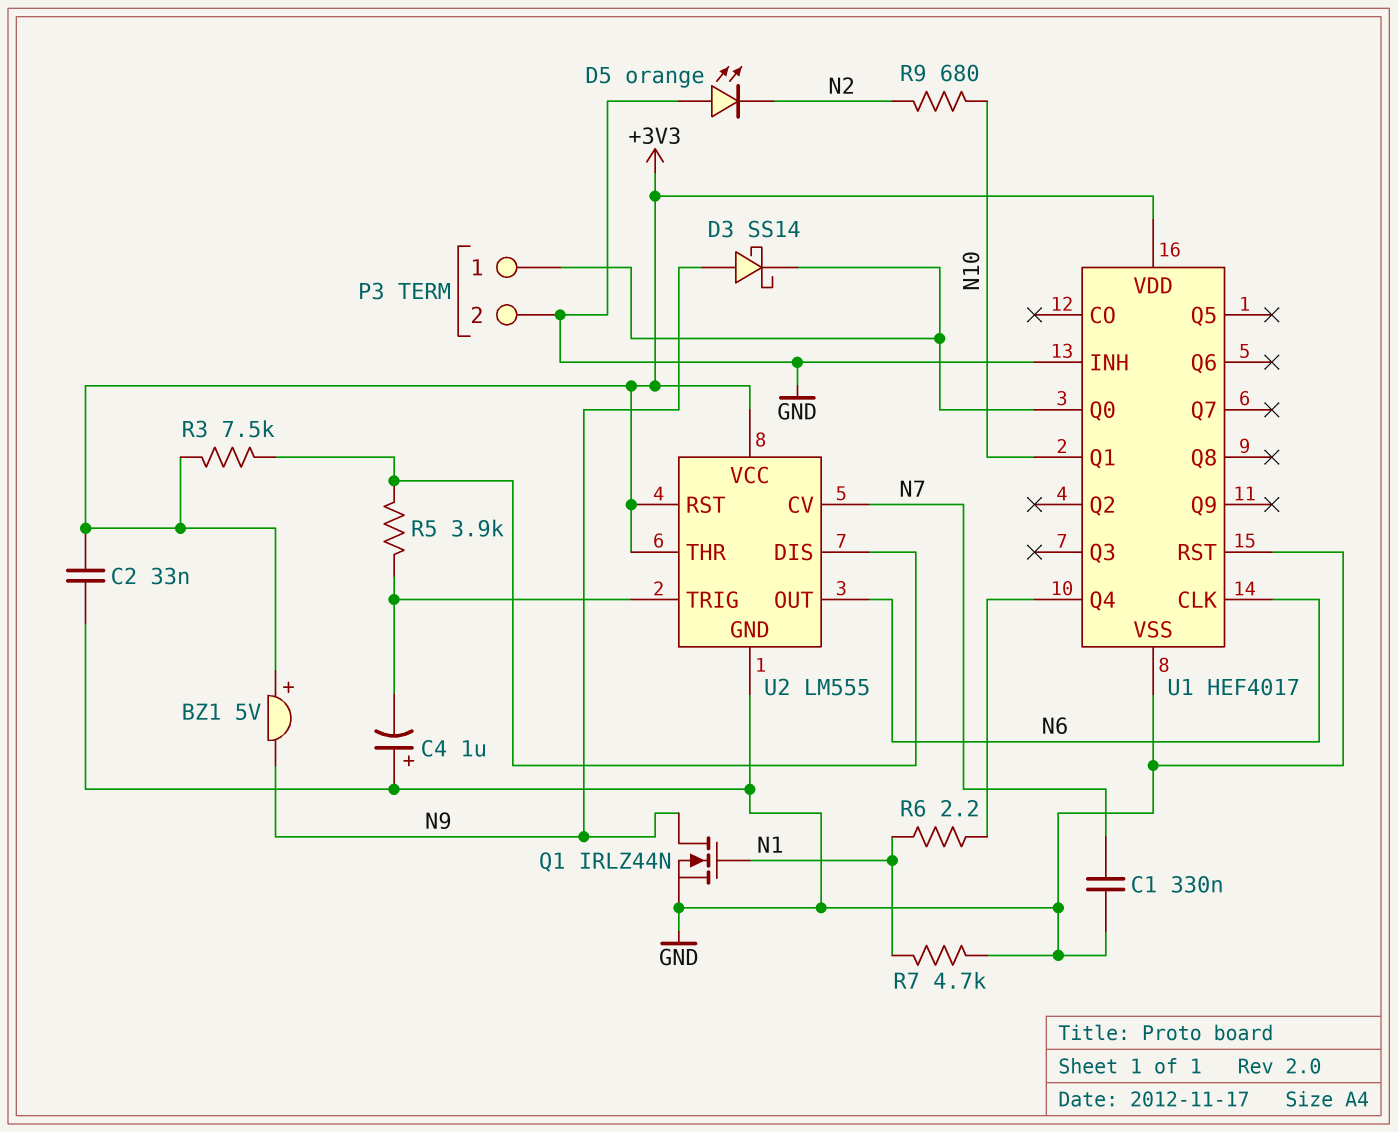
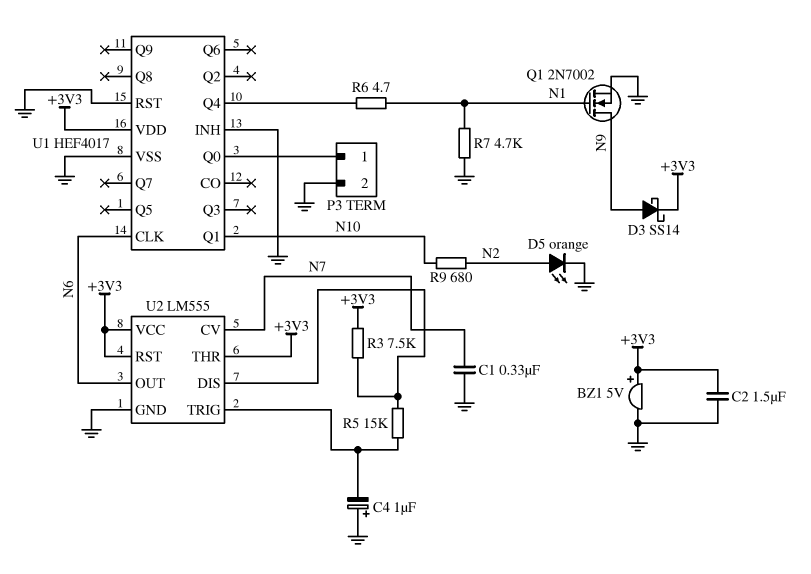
BZ1: buzzer 5V (plus +3V3, minus N9) -> buzzer 5V (plus +3V3, minus GND)
C2: 33nF (+3V3, GND) -> 1.5uF (+3V3, GND)
D3: schottky SS14 (A N9, K P3/1) -> schottky SS14 (A N9, K +3V3)
D5: LED orange (A GND, K N2) -> LED orange (A N2, K GND)
Q1: NMOS IRLZ44N (G N1, D N9, S GND) -> NMOS 2N7002 (G N1, D N9, S GND)
R5: 3.9k (U2/DIS, U2/TRIG) -> 15k (U2/DIS, U2/TRIG)
R6: 2.2 (N1, U1/Q4) -> 4.7 (N1, U1/Q4)

